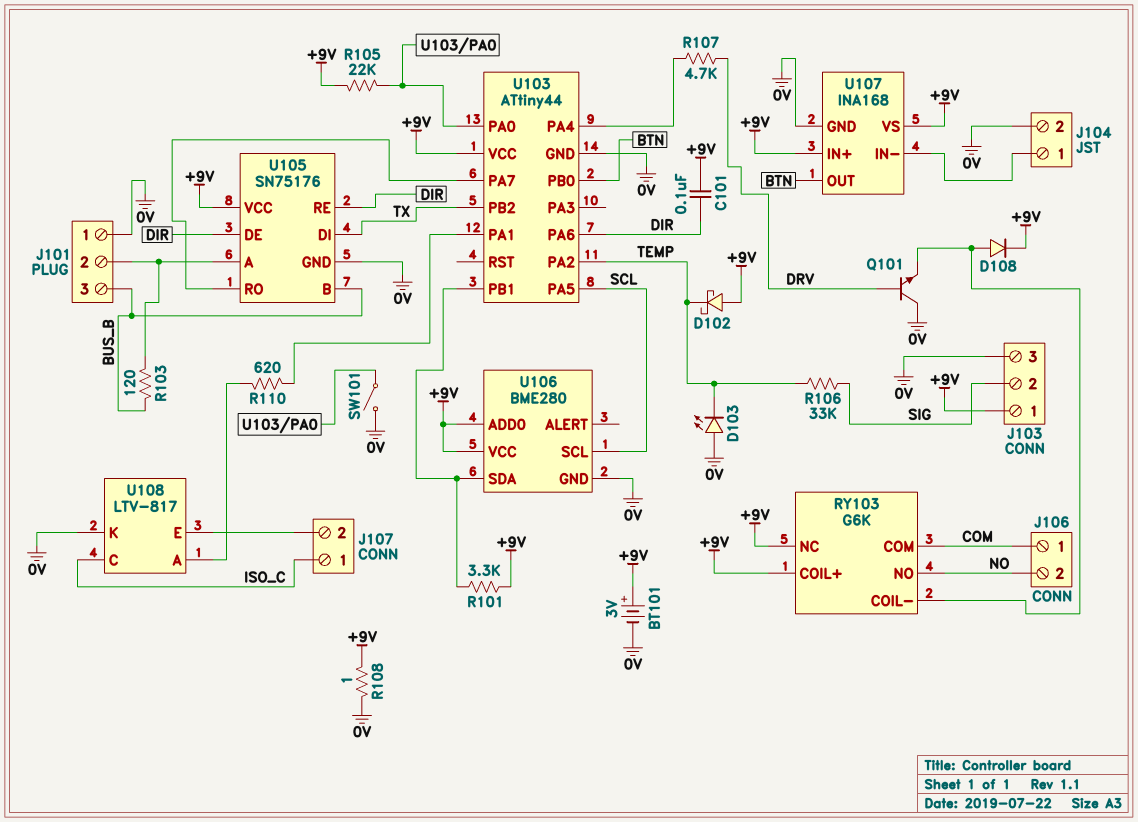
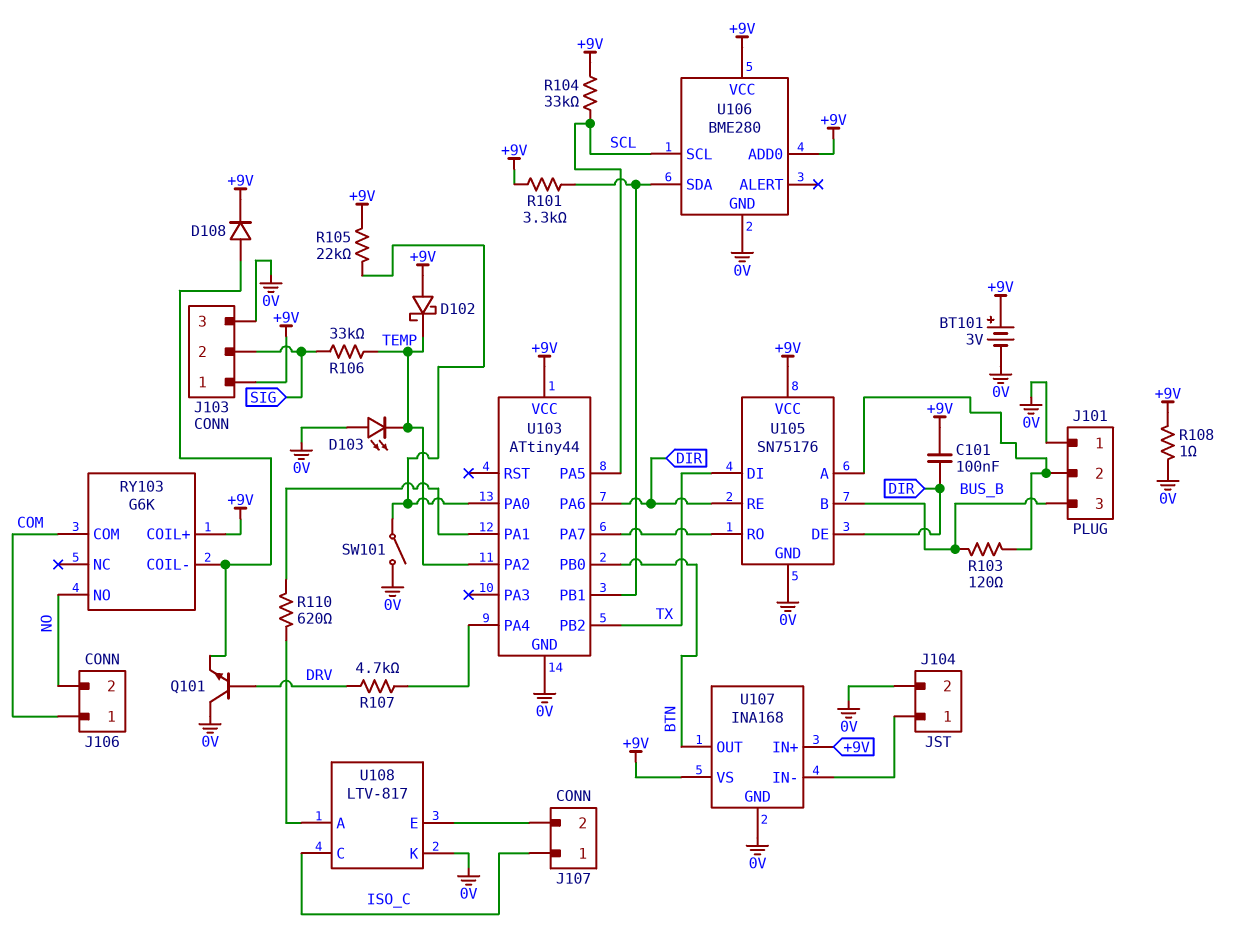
R104: none -> 33k (+9V, SCL)
RY103 pin NC: +9V -> none

